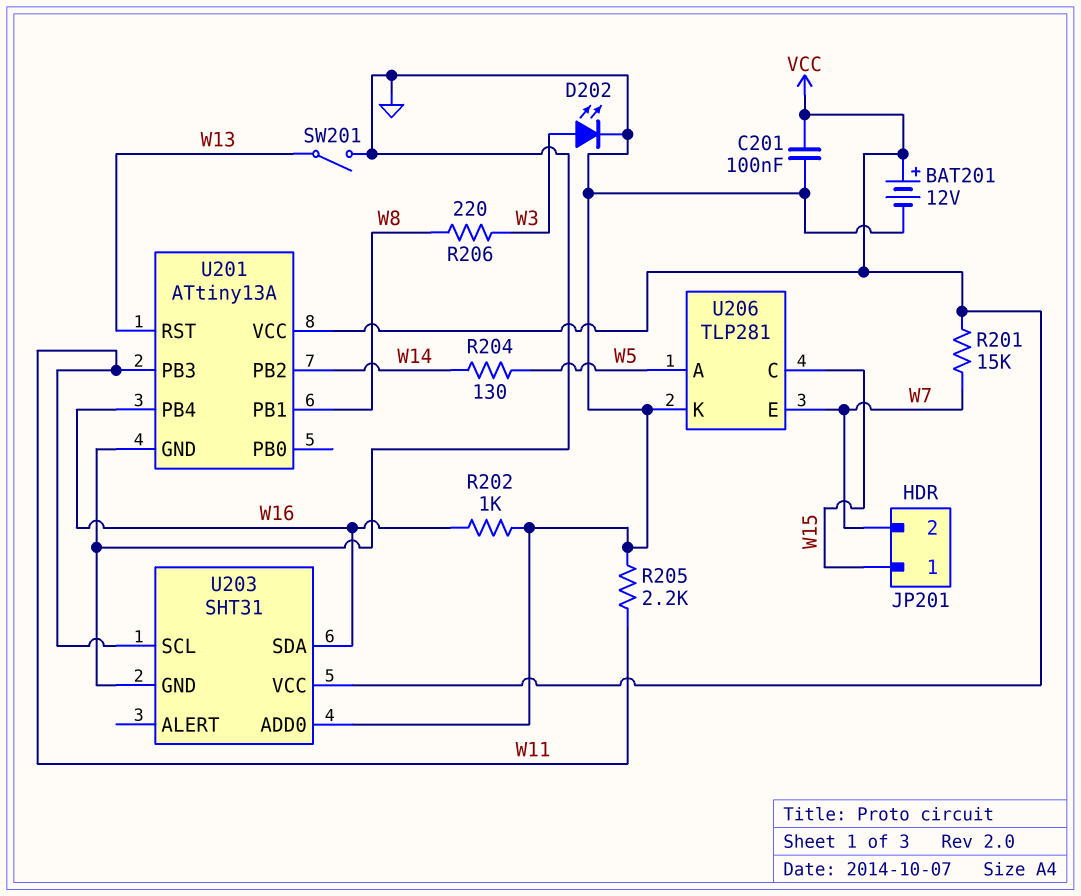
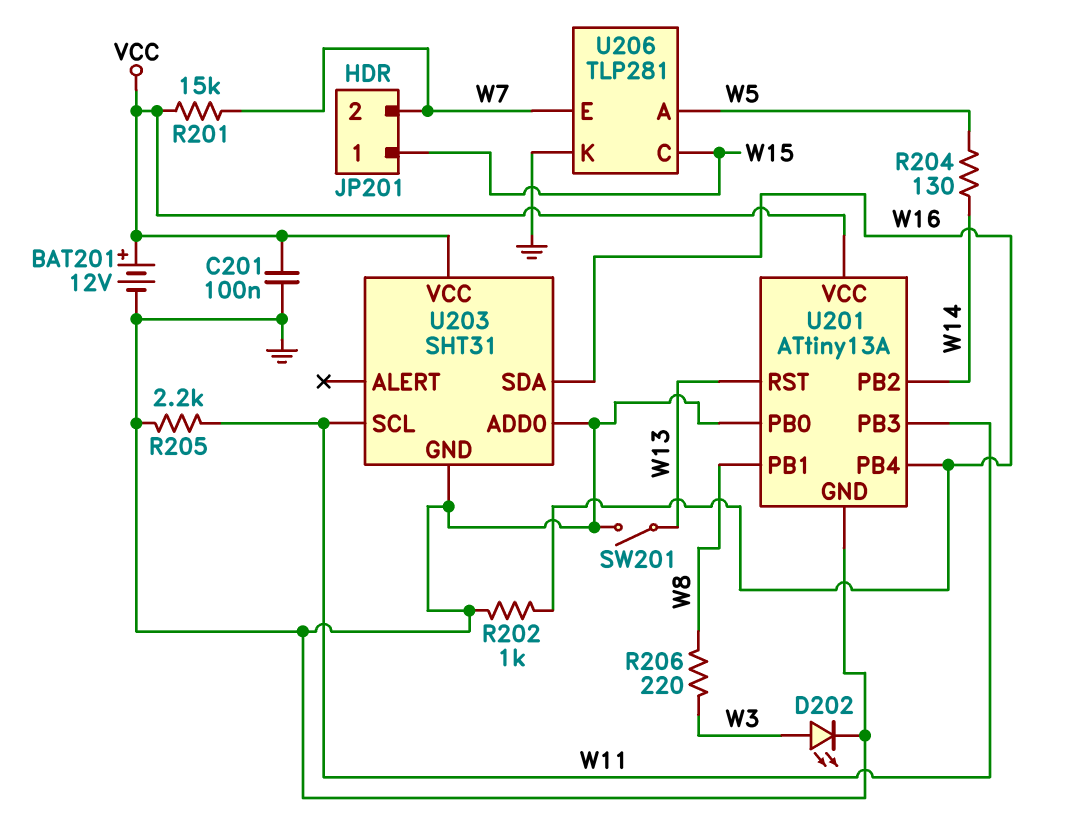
U201 pin PB0: none -> GND

